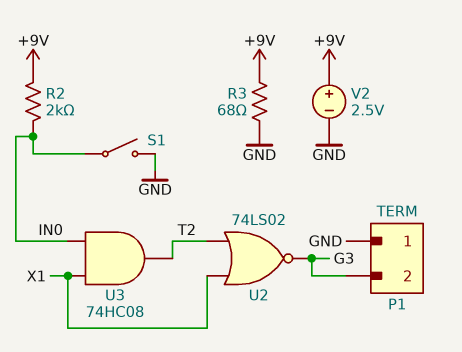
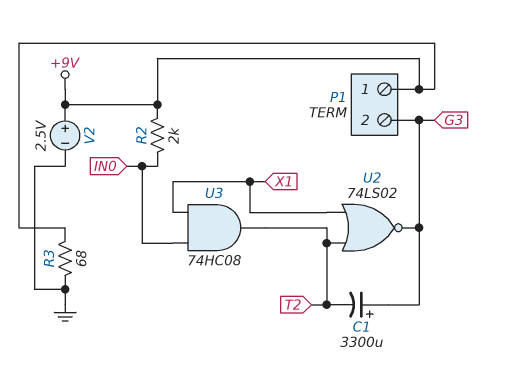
C1: none -> 3300uF (plus G3, minus T2)
P1 pin 1: GND -> +9V
S1: switch (GND, IN0) -> none

